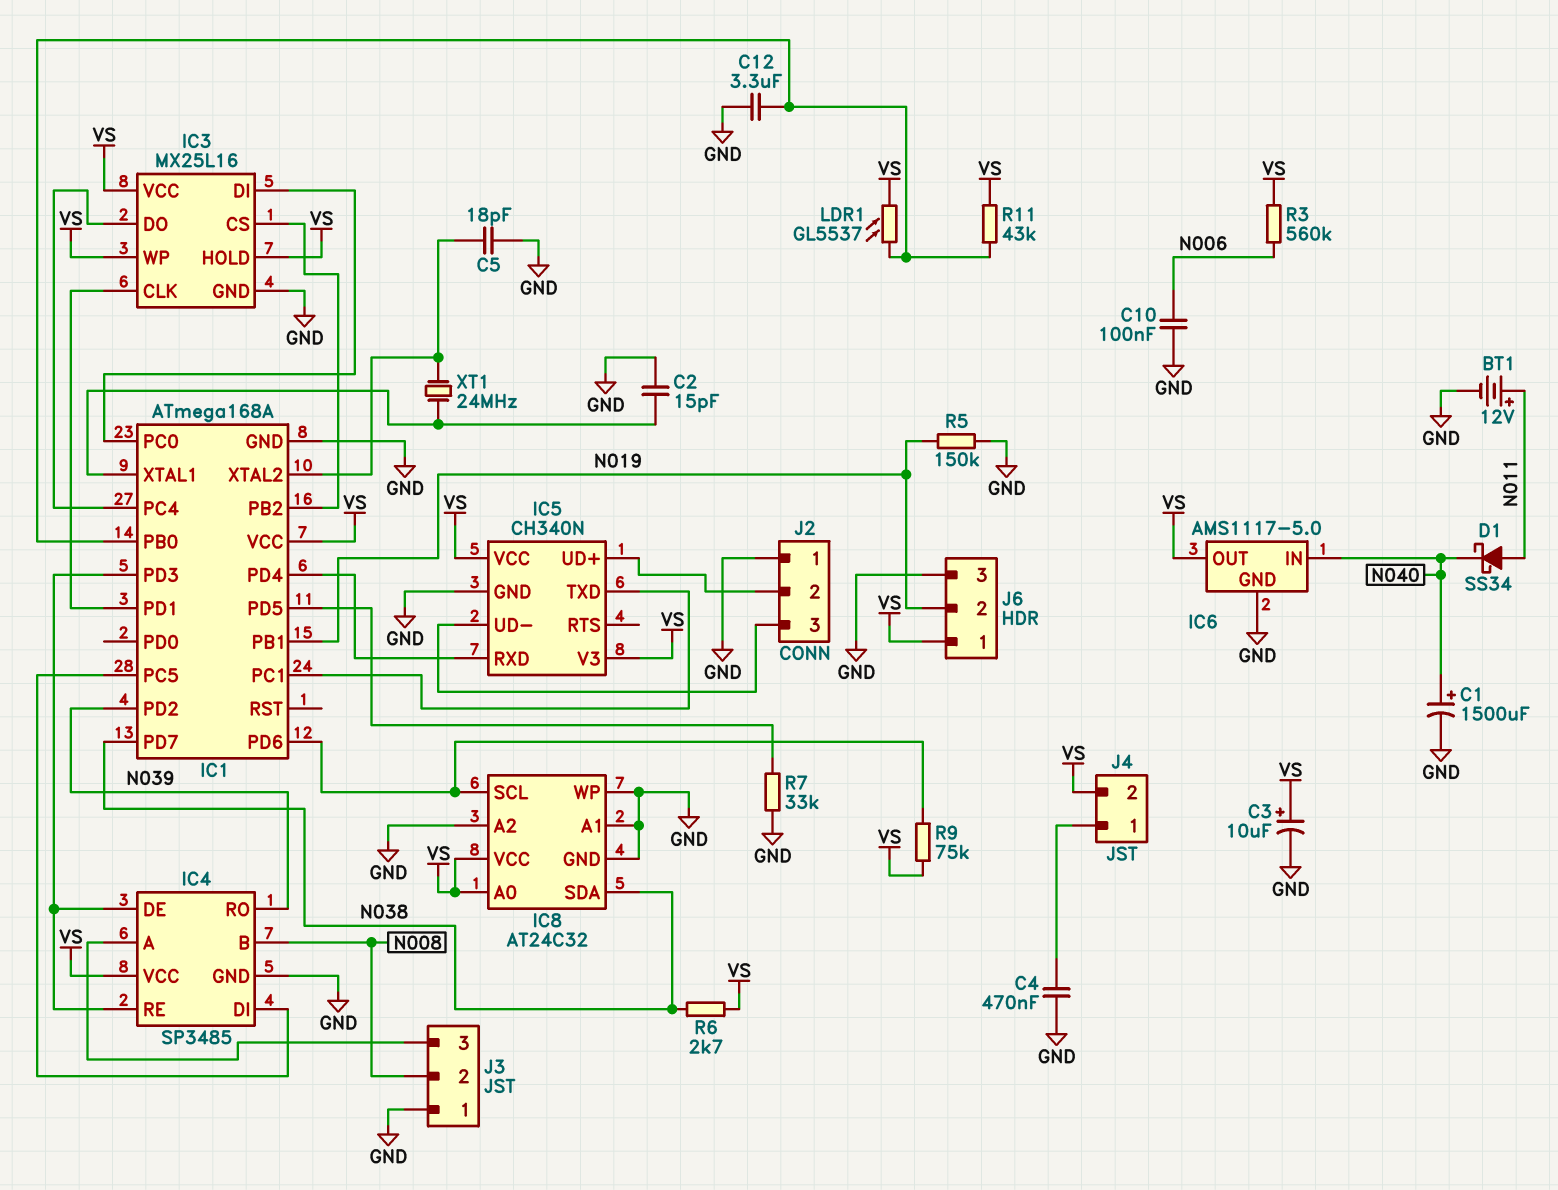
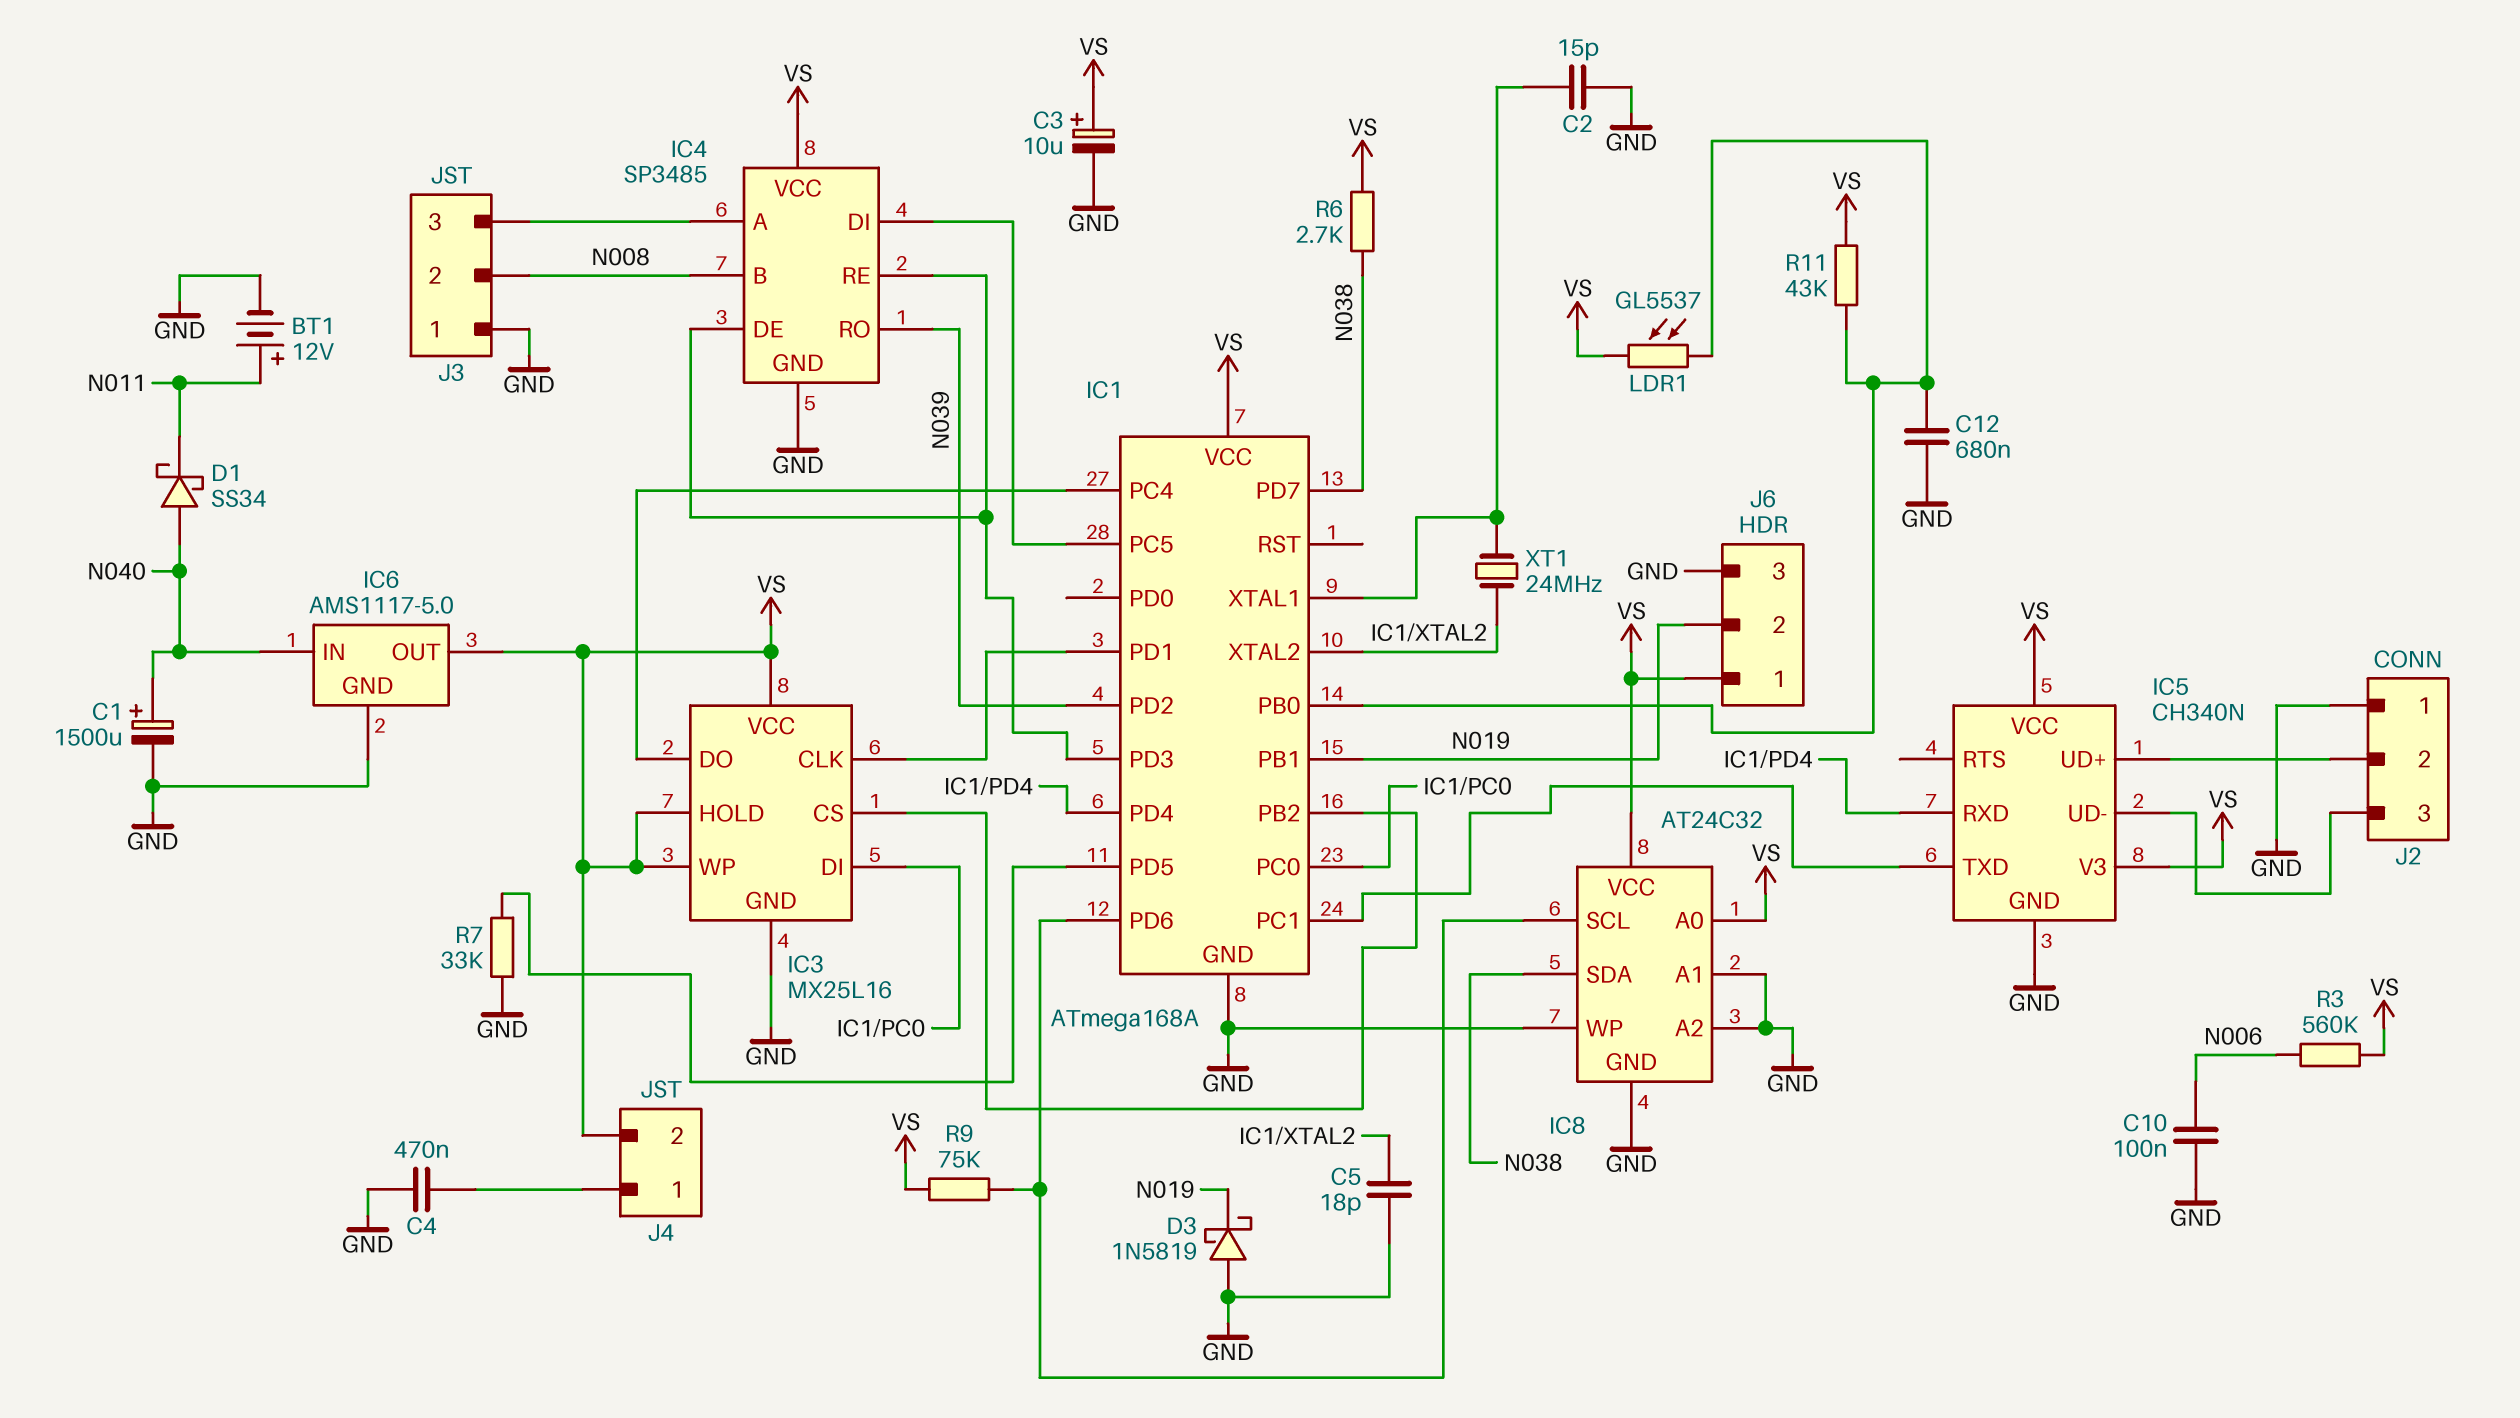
C12: 3.3uF (GND, IC1/PB0) -> 680nF (GND, IC1/PB0)
D1: schottky SS34 (A N011, K N040) -> schottky SS34 (A N040, K N011)
D3: none -> schottky 1N5819 (A GND, K N019)
R5: 150k (GND, N019) -> none

